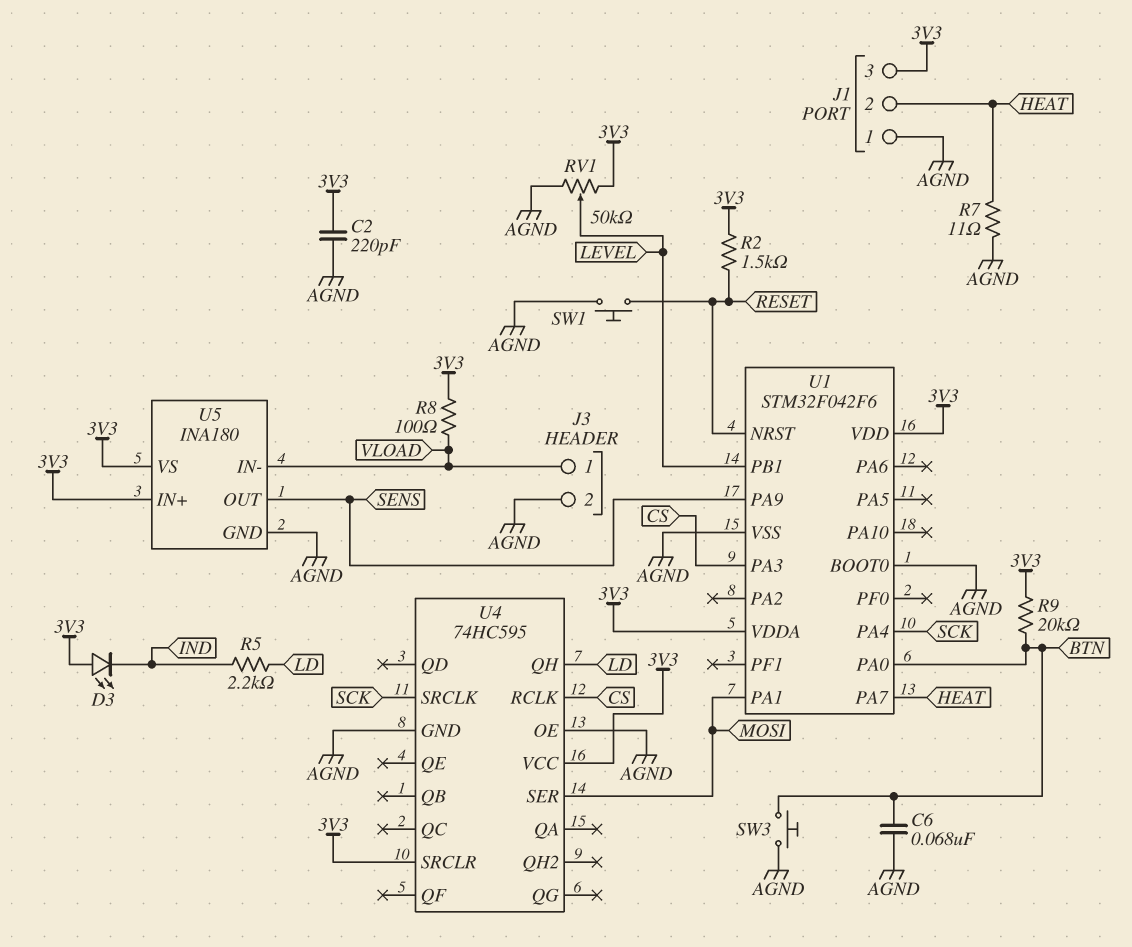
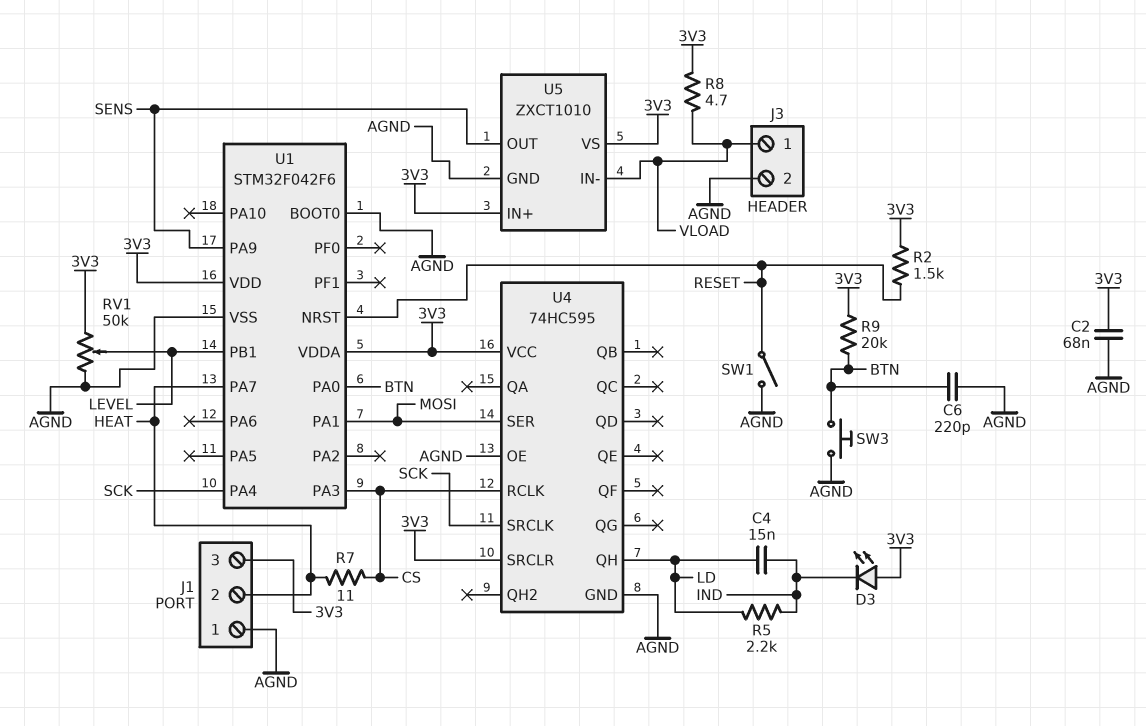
C2: 220pF (3V3, AGND) -> 68nF (3V3, AGND)
C4: none -> 15nF (IND, LD)
C6: 68nF (AGND, BTN) -> 220pF (AGND, BTN)
R7: 11 (AGND, HEAT) -> 11 (CS, HEAT)
R8: 100 (3V3, VLOAD) -> 4.7 (3V3, VLOAD)
SW1: button (AGND, RESET) -> switch (AGND, RESET)
U5: INA180 -> ZXCT1010

